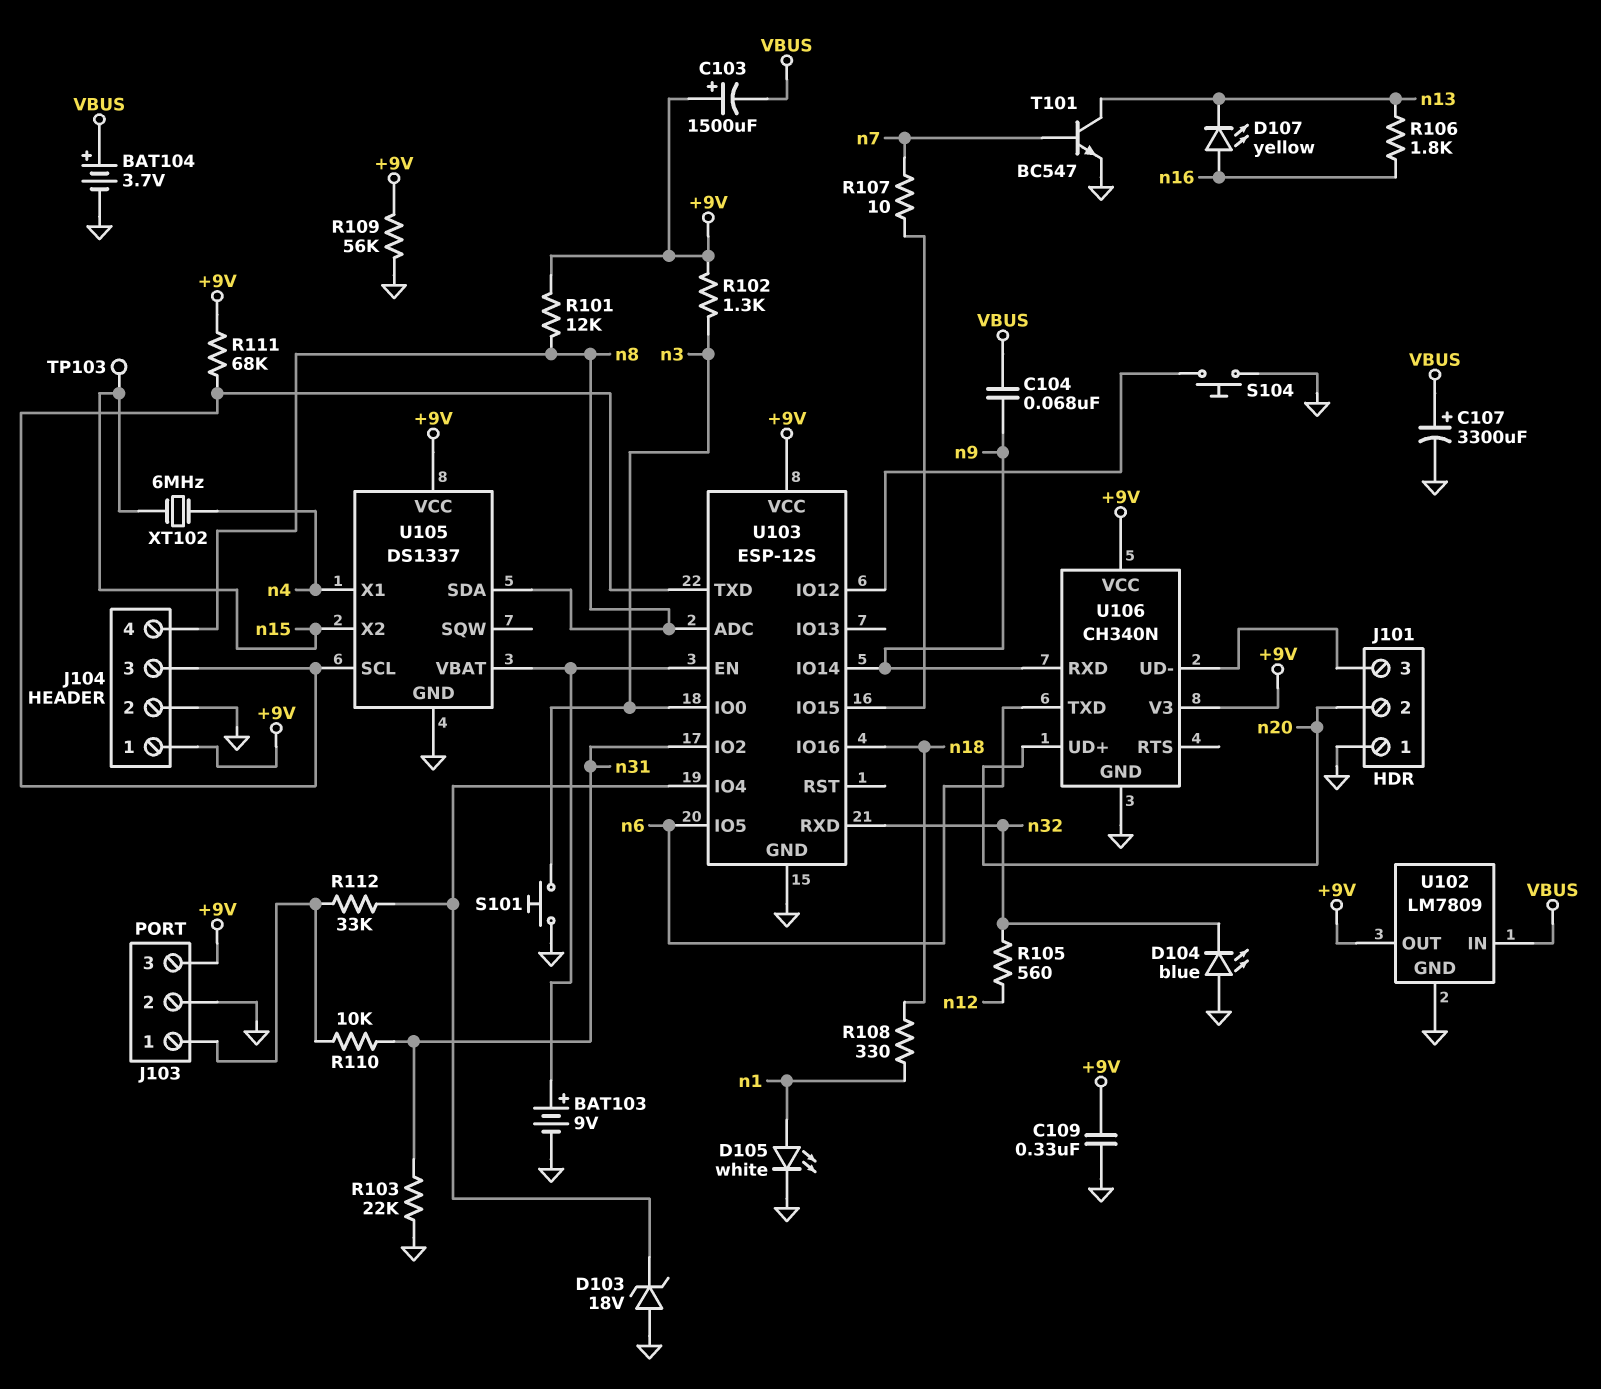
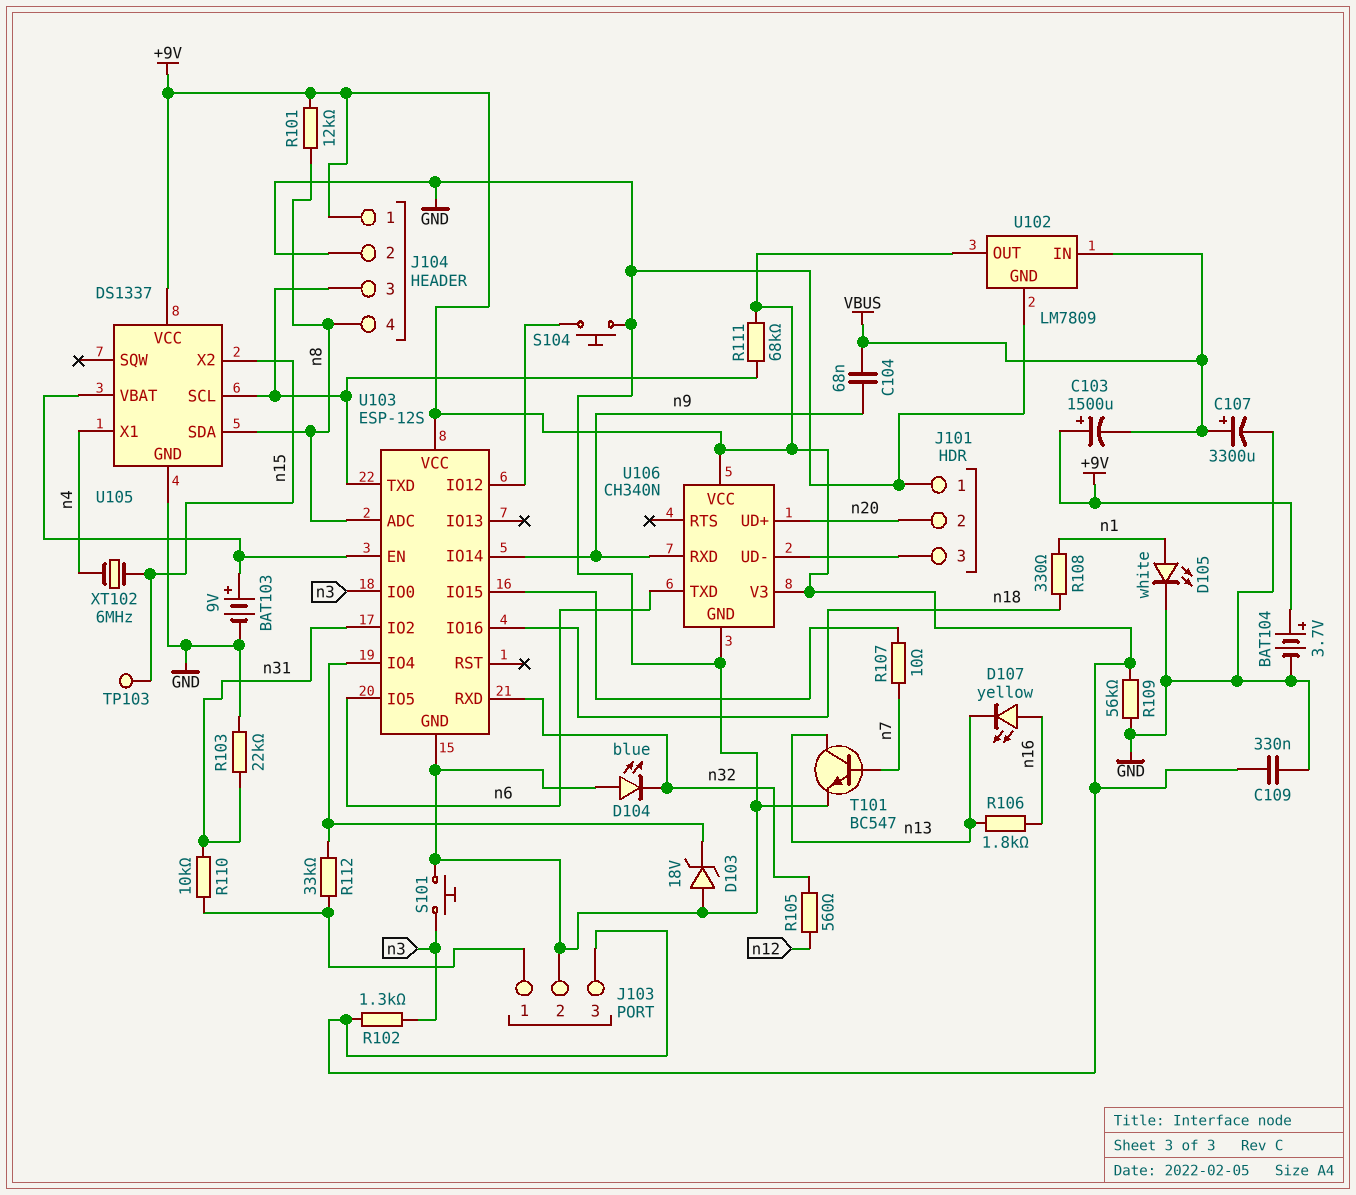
BAT104: 3.7V (plus VBUS, minus GND) -> 3.7V (plus +9V, minus GND)

